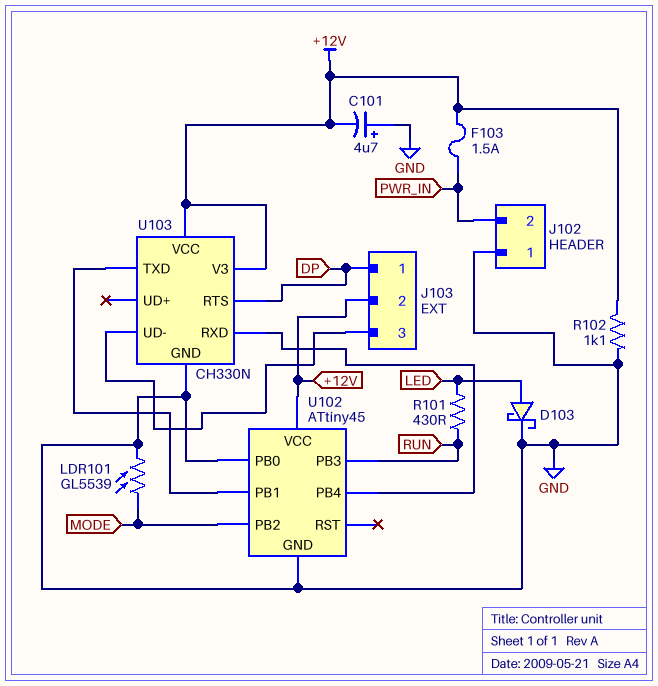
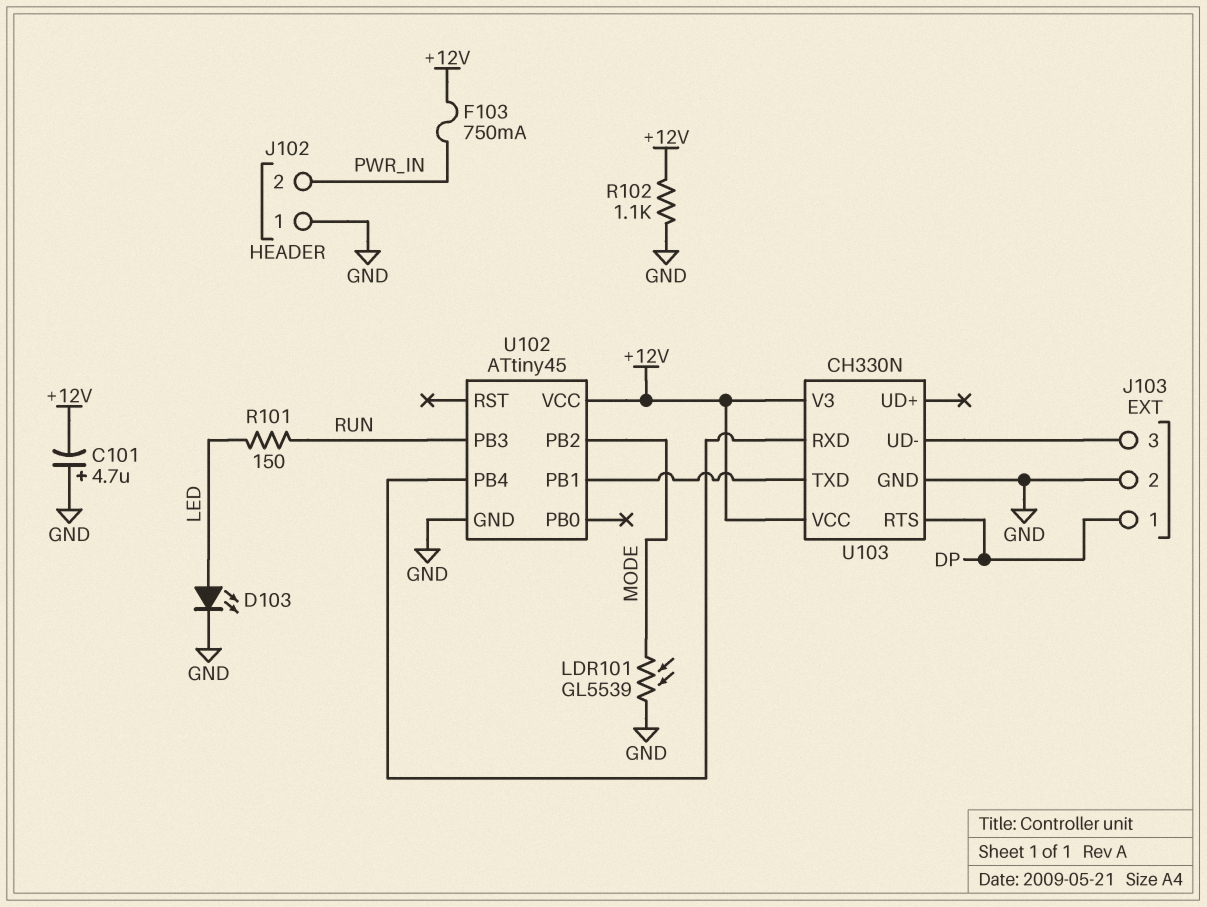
D103: schottky (A LED, K GND) -> LED (A LED, K GND)
F103: 1.5A (+12V, PWR_IN) -> 750mA (+12V, PWR_IN)
J103 pin 2: +12V -> GND
R101: 430 (LED, RUN) -> 150 (LED, RUN)
U102 pin PB0: GND -> none

